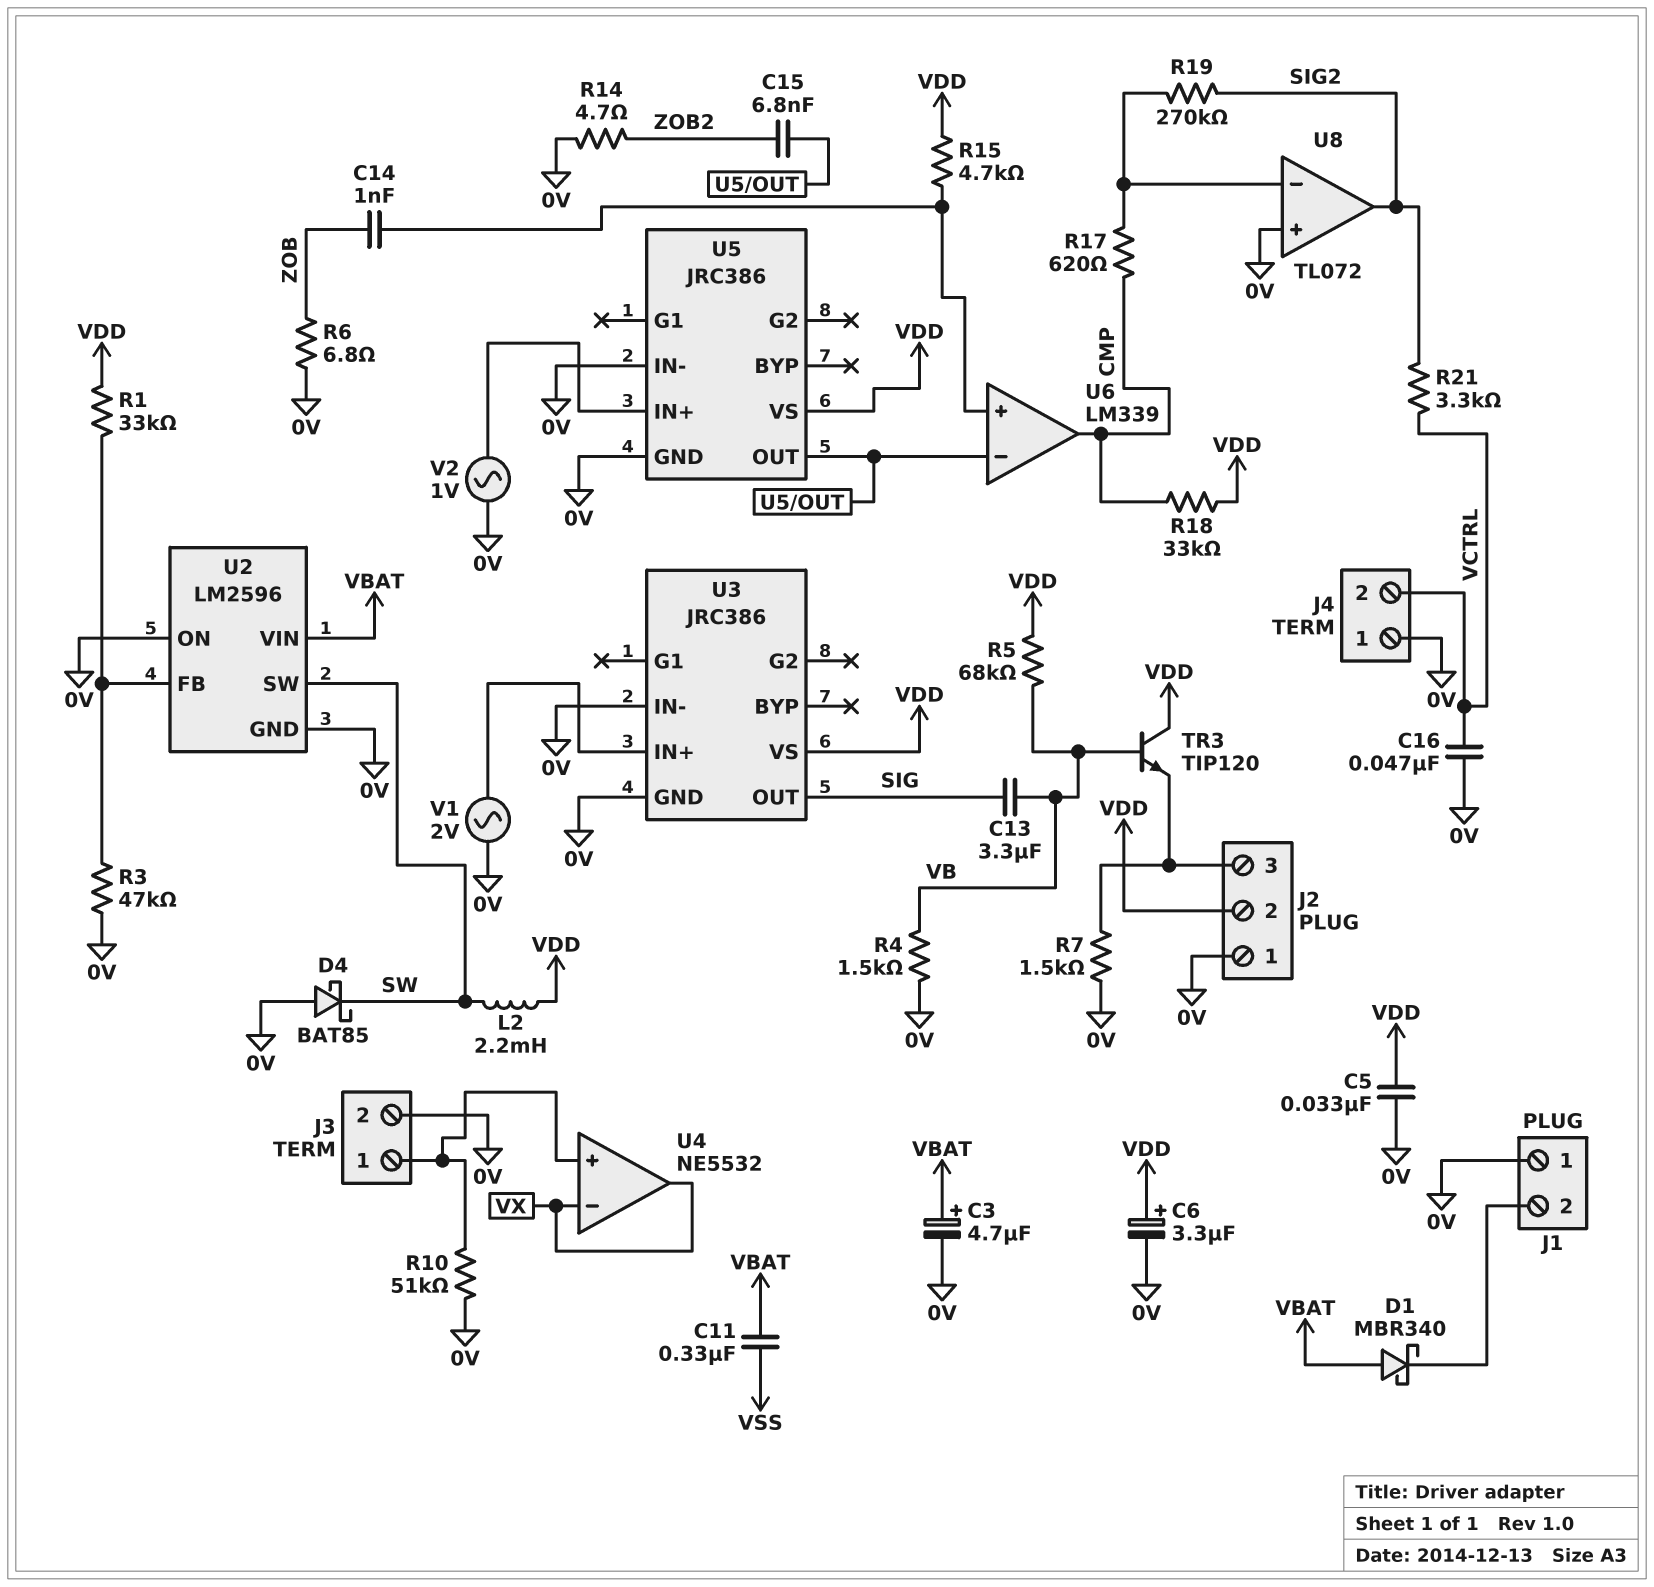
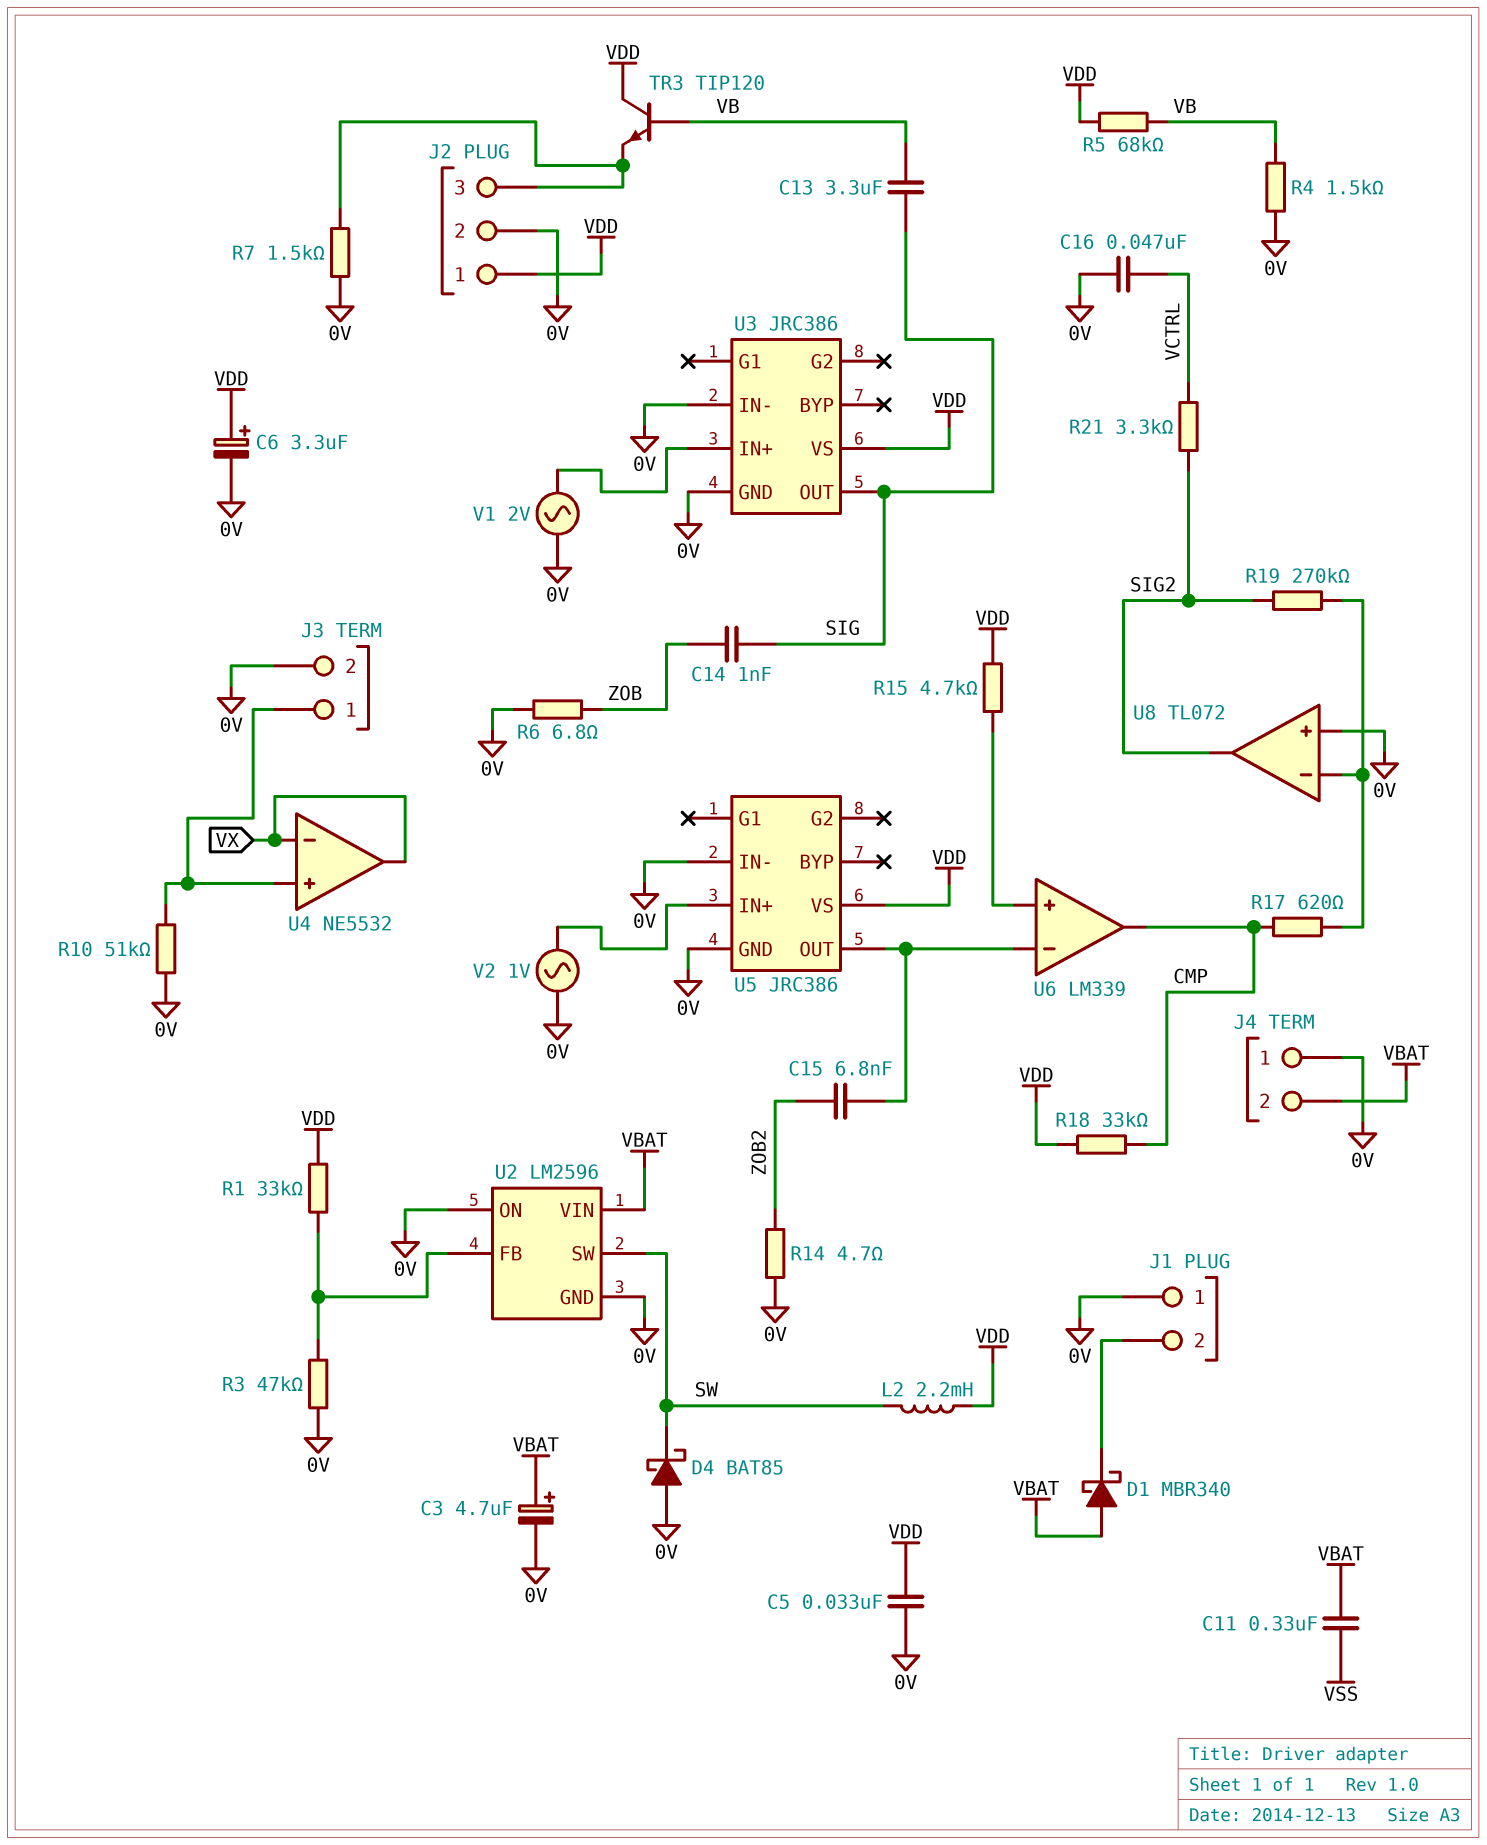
C14: 1nF (U6/in+, ZOB) -> 1nF (SIG, ZOB)
J2 pin 1: 0V -> VDD
J2 pin 2: VDD -> 0V
J4 pin 2: VCTRL -> VBAT

